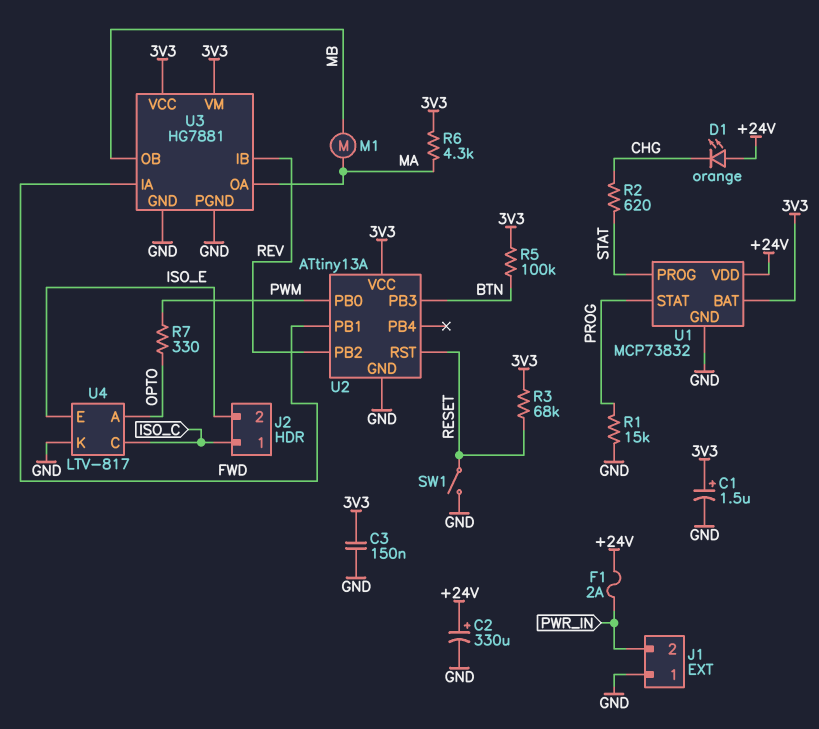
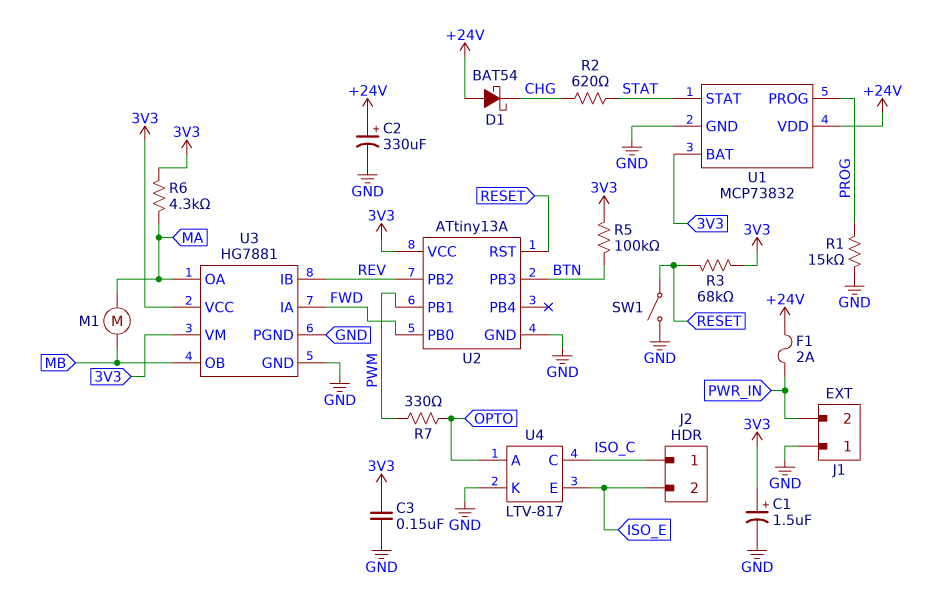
D1: LED orange (A +24V, K CHG) -> schottky BAT54 (A +24V, K CHG)
U1 pin PROG: STAT -> PROG
U1 pin STAT: PROG -> STAT
U2 pin PB0: PWM -> FWD
U2 pin PB1: FWD -> PWM

